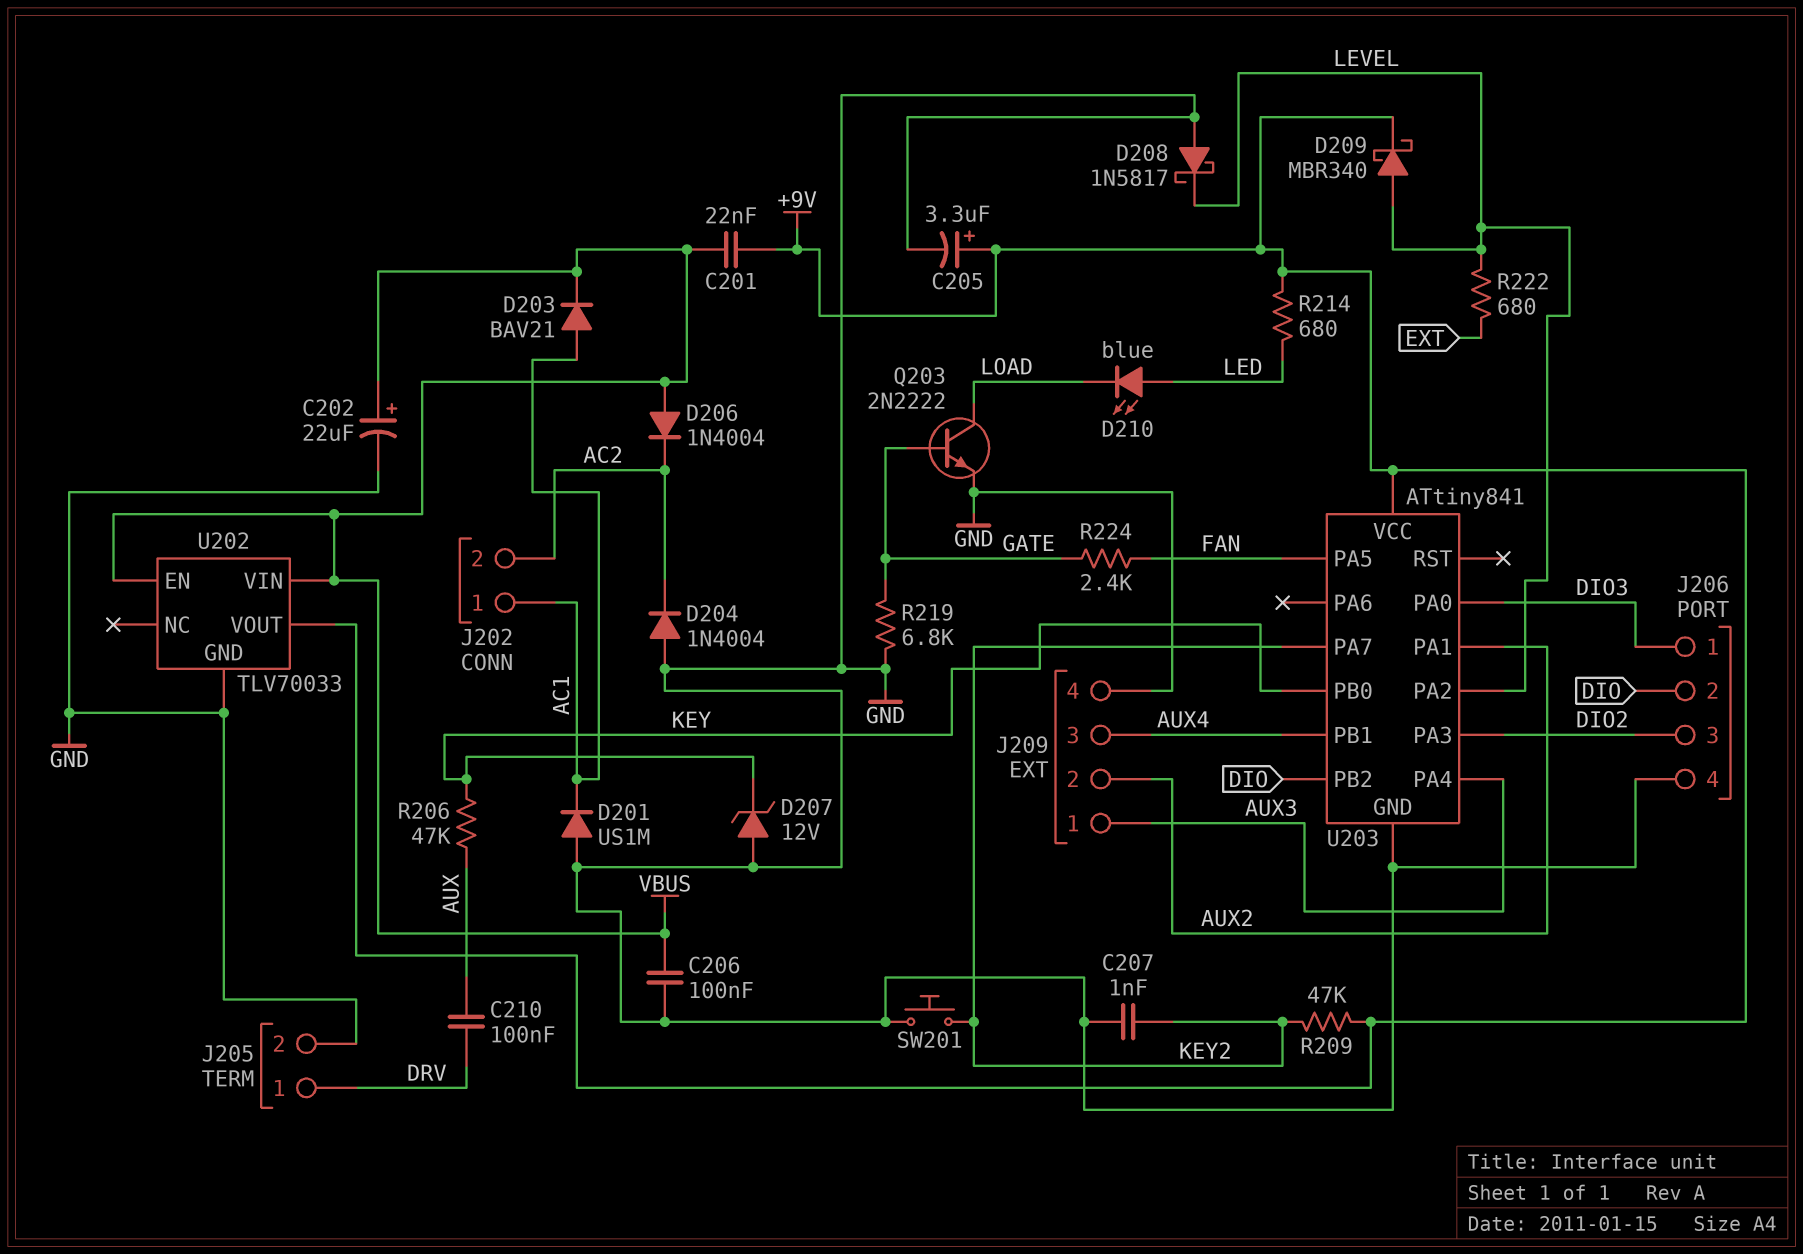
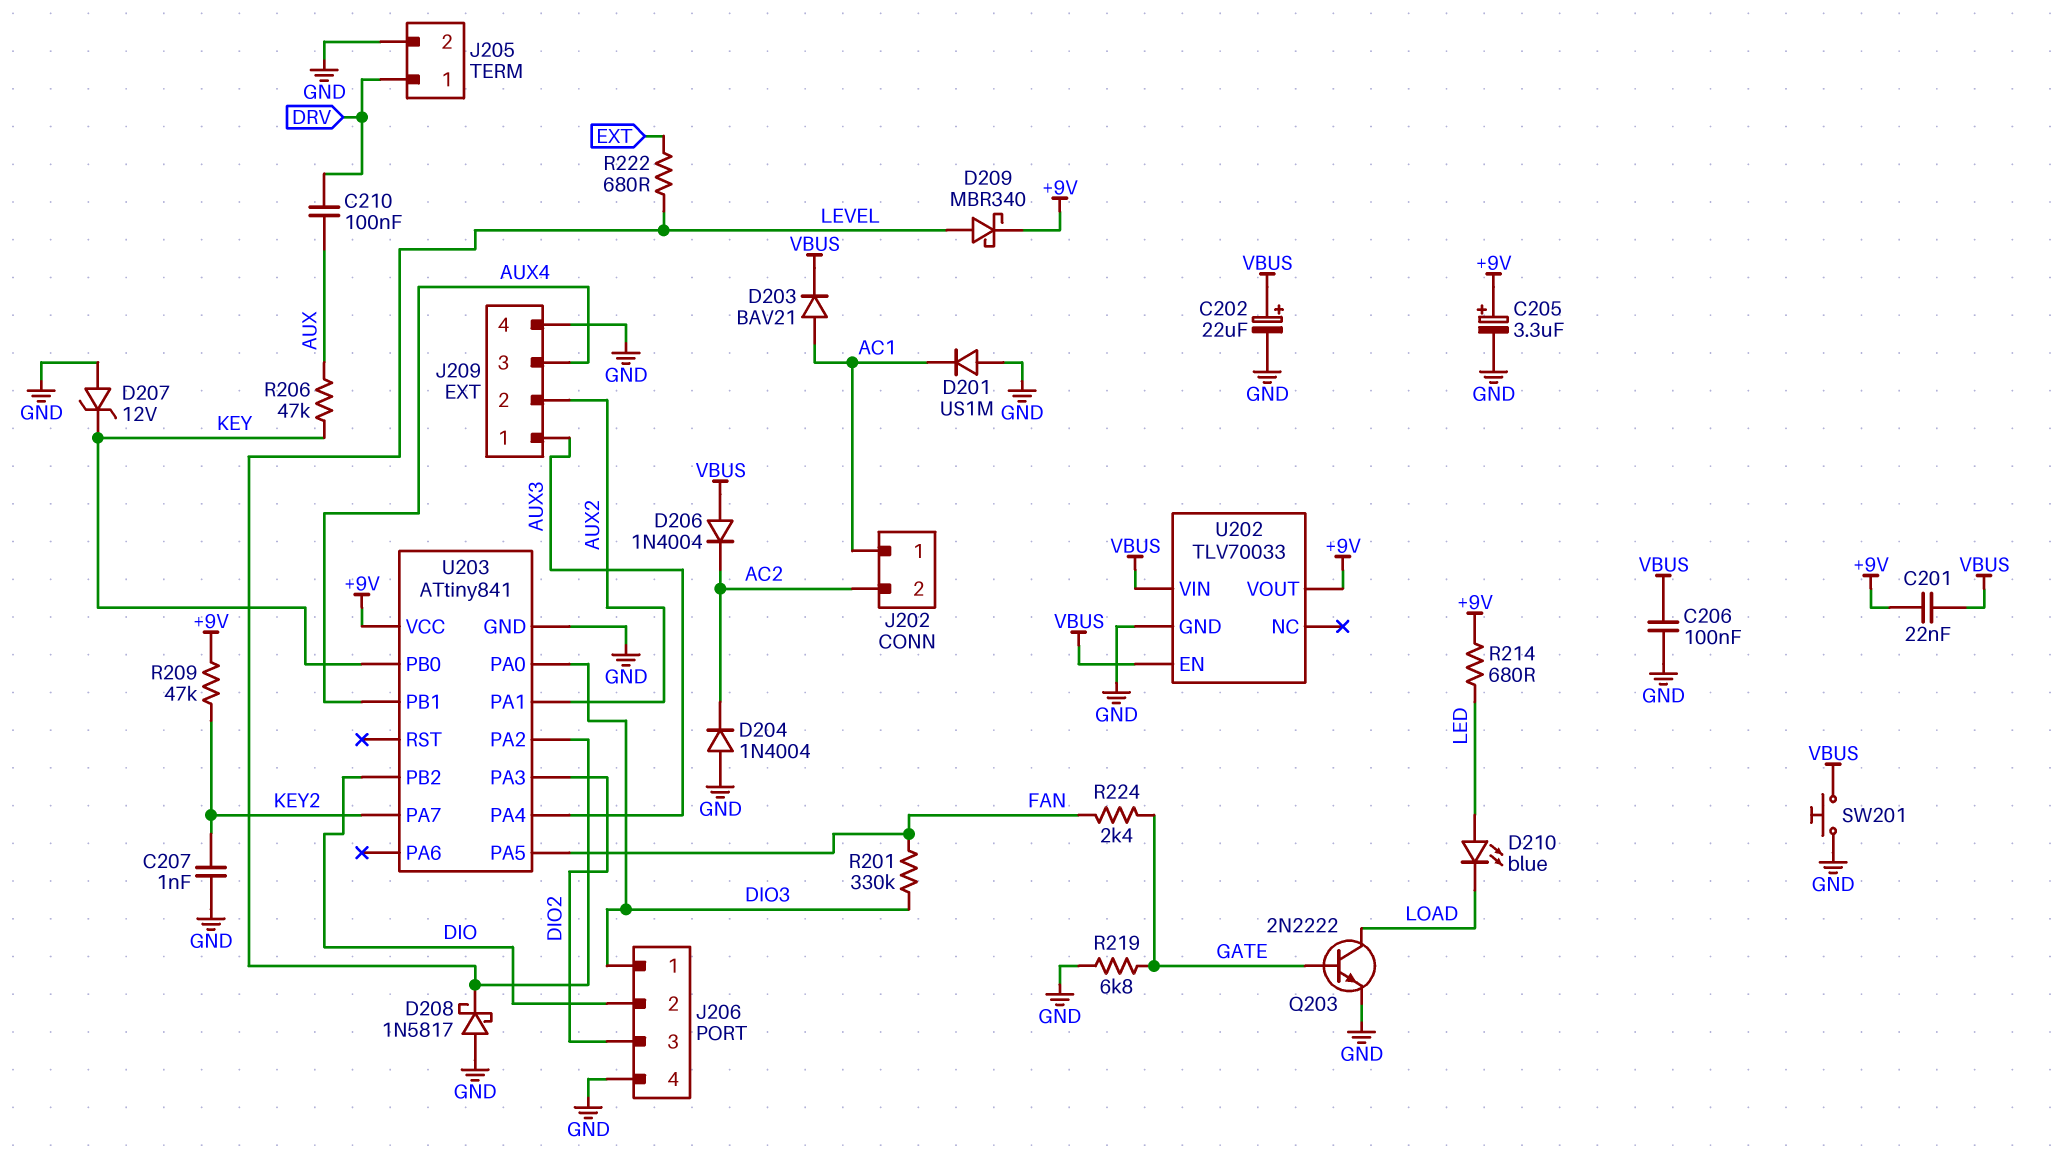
R201: none -> 330k (DIO3, FAN)
SW201: button (GND, KEY2) -> button (GND, VBUS)

